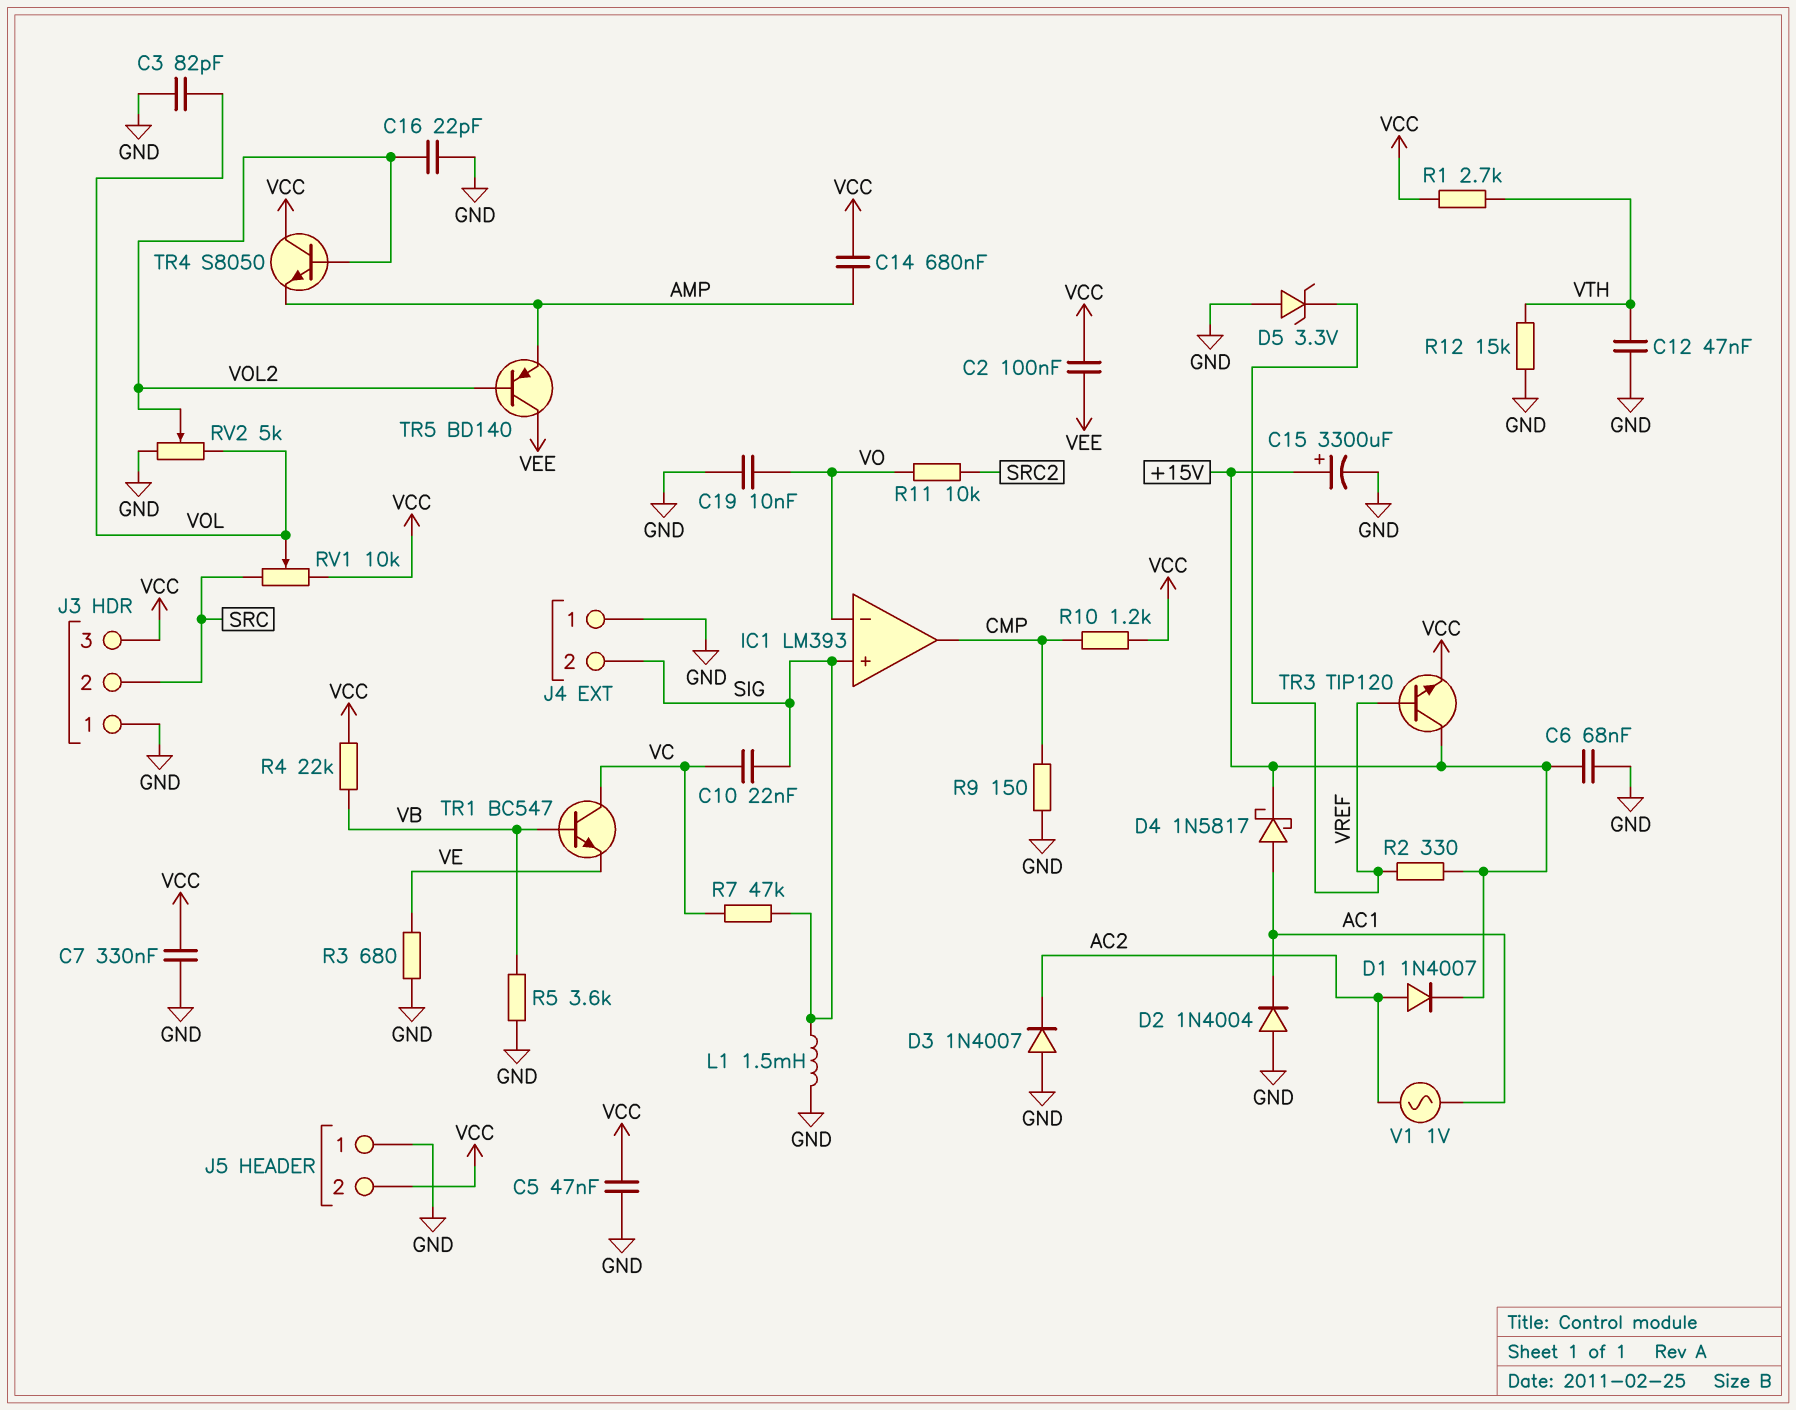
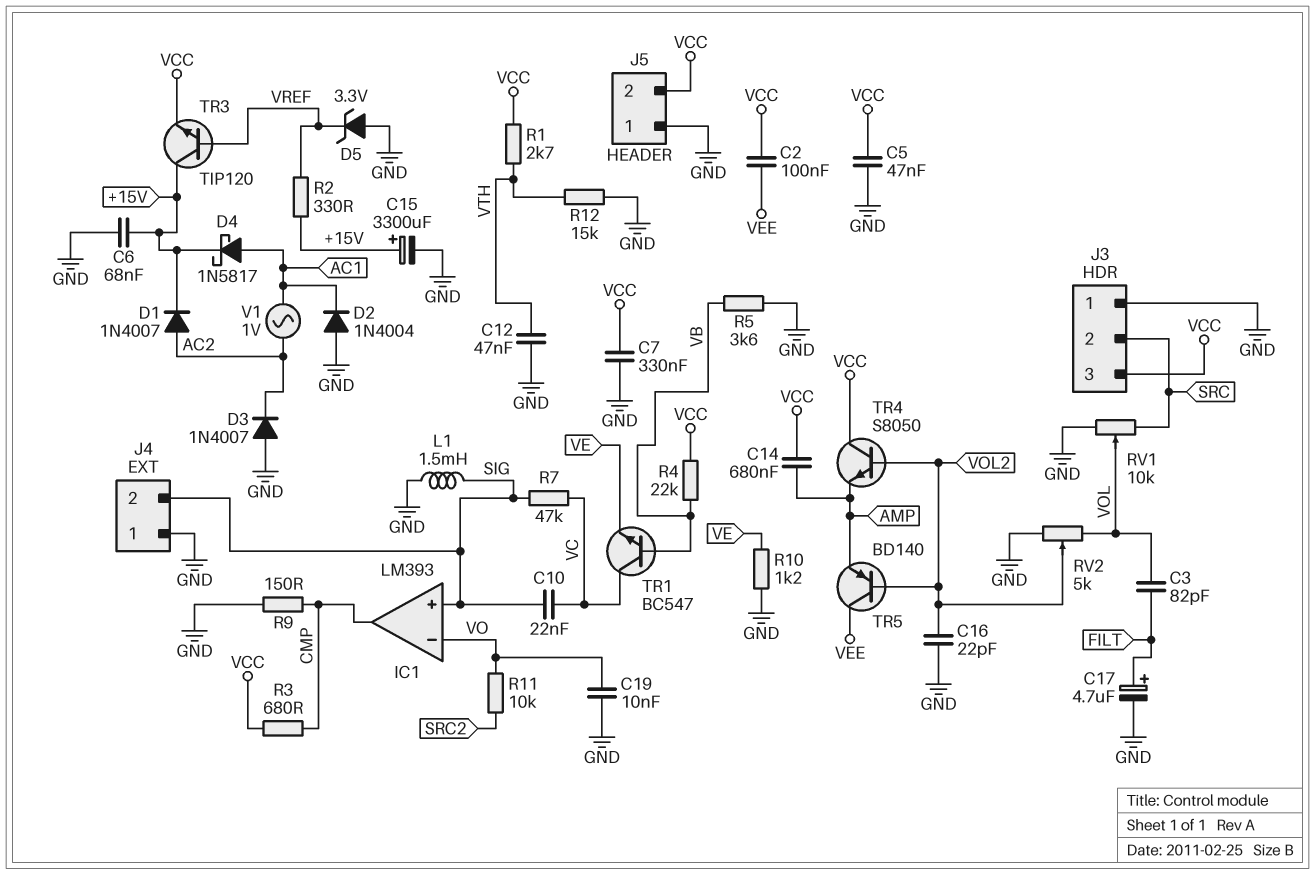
C3: 82pF (GND, VOL) -> 82pF (FILT, VOL)
C17: none -> 4.7uF (plus FILT, minus GND)
R3: 680 (GND, VE) -> 680 (CMP, VCC)
R10: 1.2k (CMP, VCC) -> 1.2k (GND, VE)
RV1: 10k (SRC, VCC, wiper VOL) -> 10k (GND, SRC, wiper VOL)

